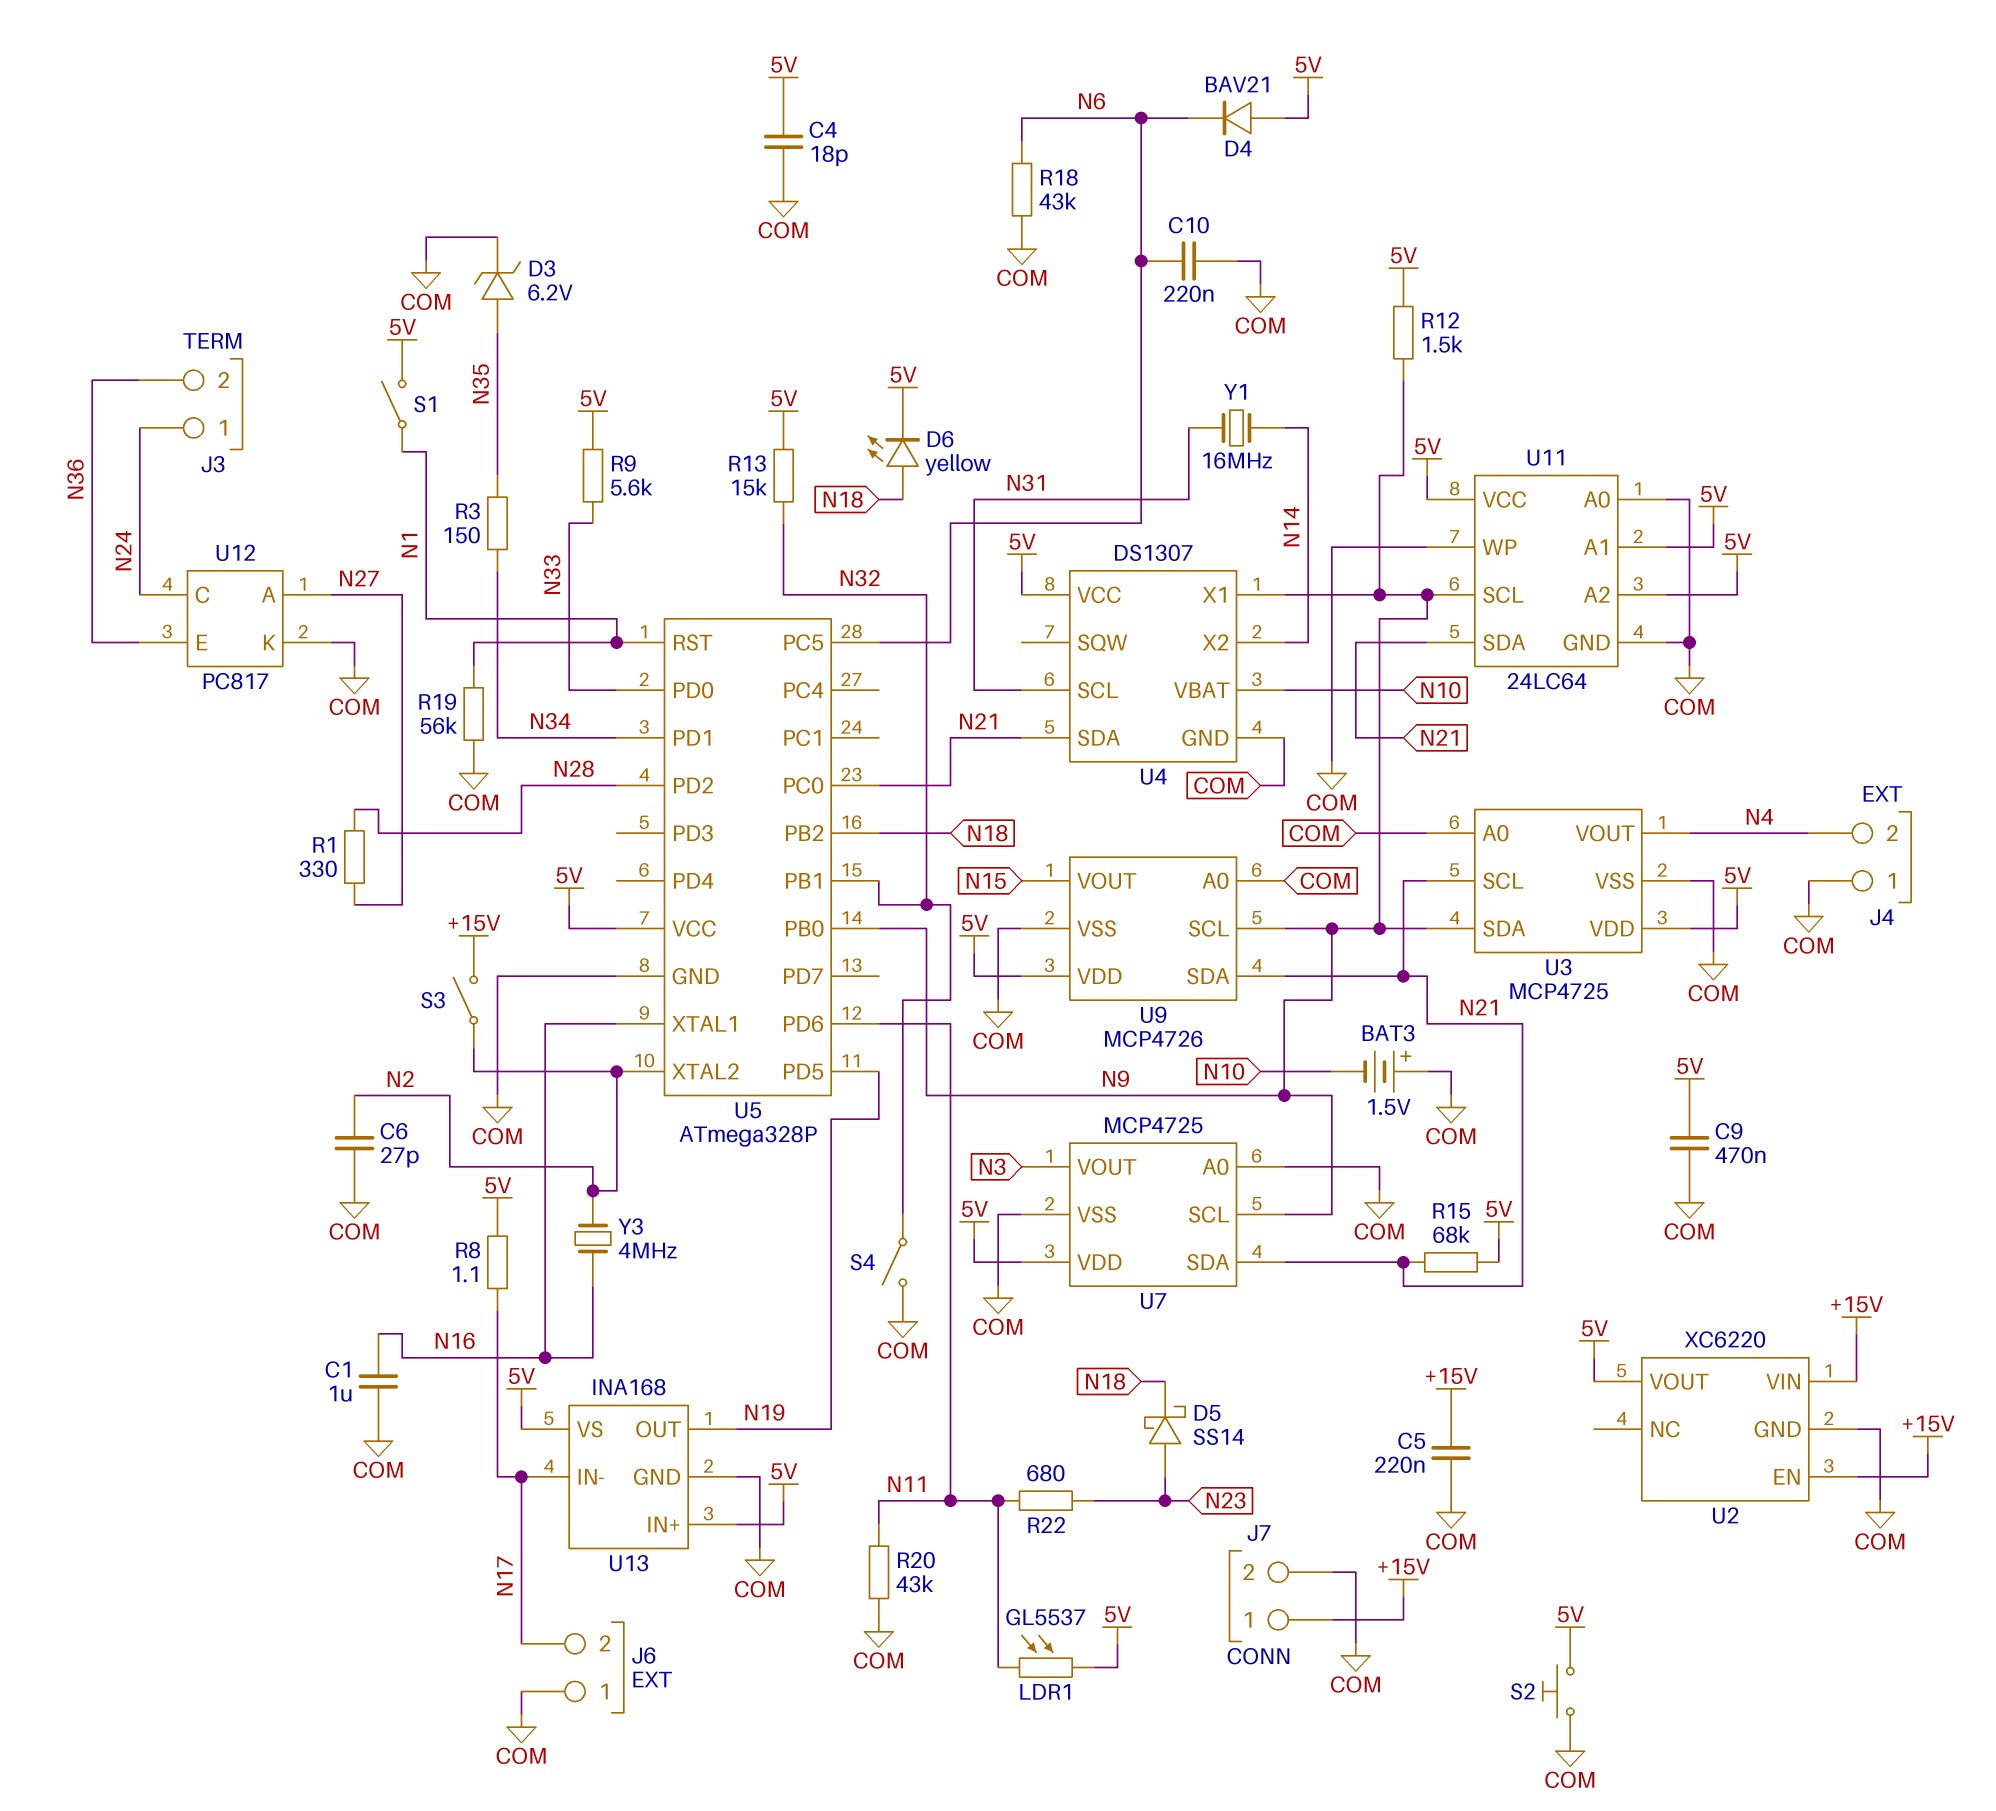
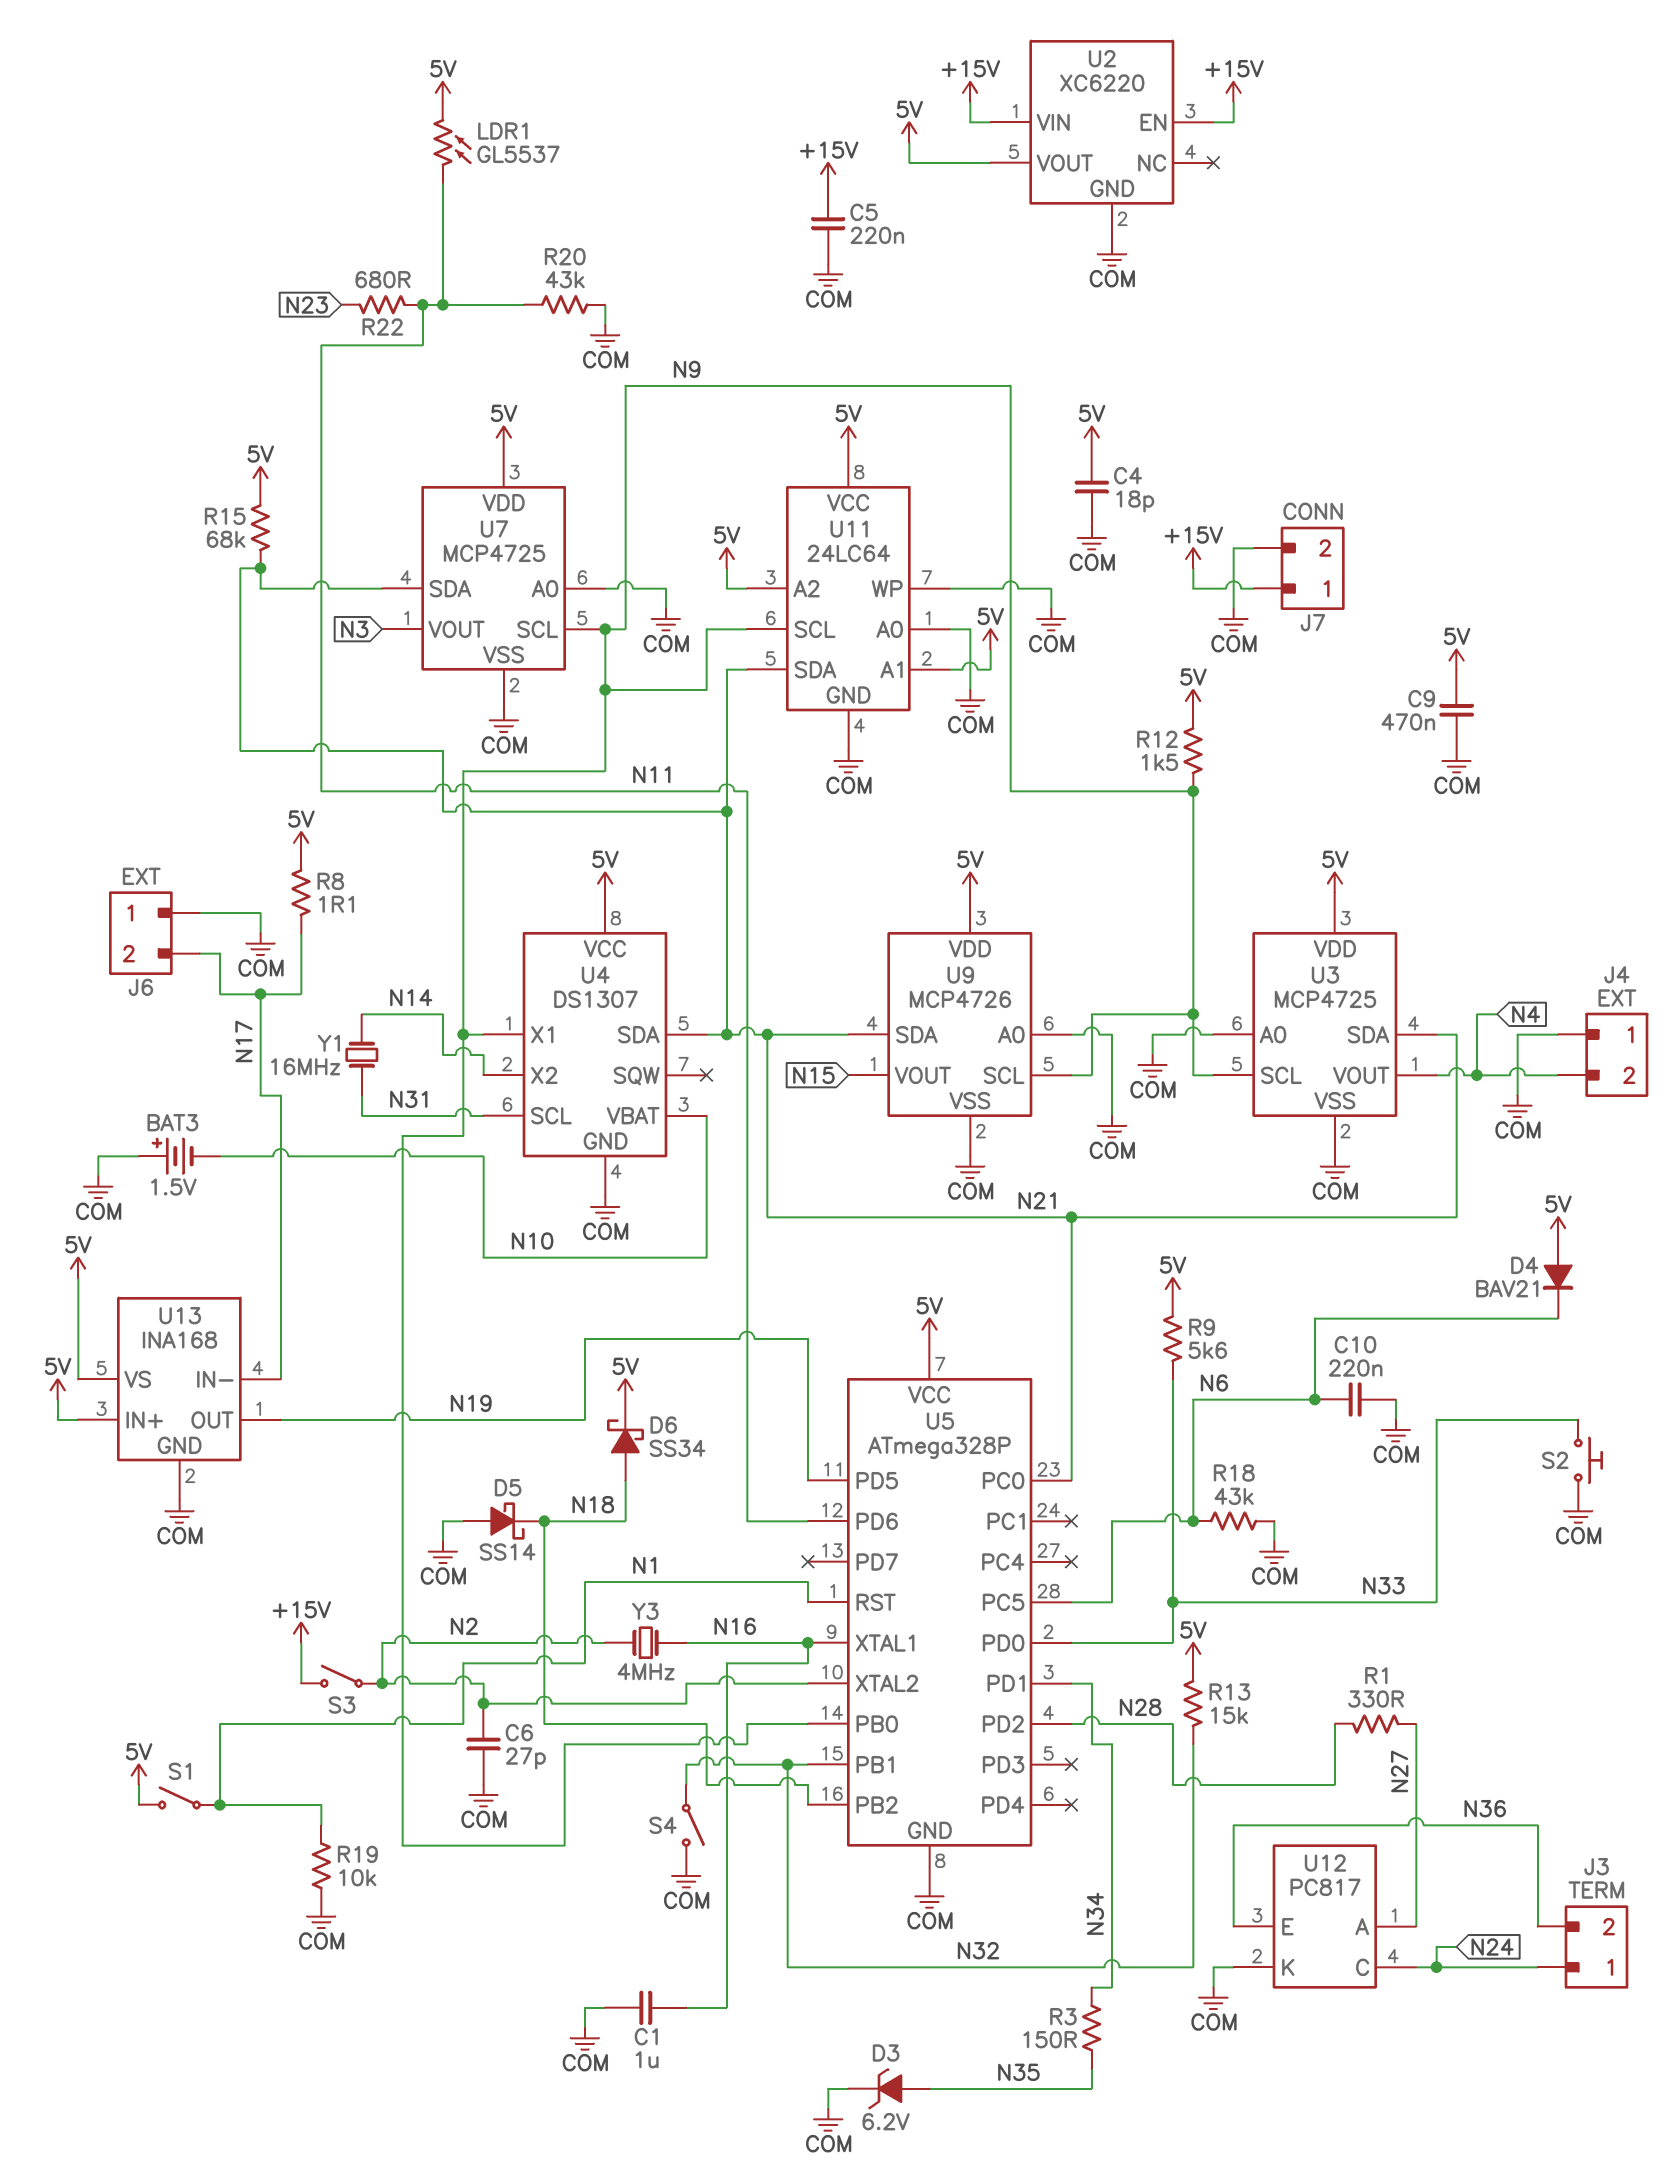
D5: schottky SS14 (A N23, K N18) -> schottky SS14 (A COM, K N18)
D6: LED yellow (A N18, K 5V) -> schottky SS34 (A N18, K 5V)
R19: 56k (COM, N1) -> 10k (COM, N1)
S2: button (5V, COM) -> button (COM, N33)
U3 pin SCL: N21 -> N9
U3 pin SDA: N9 -> N21

